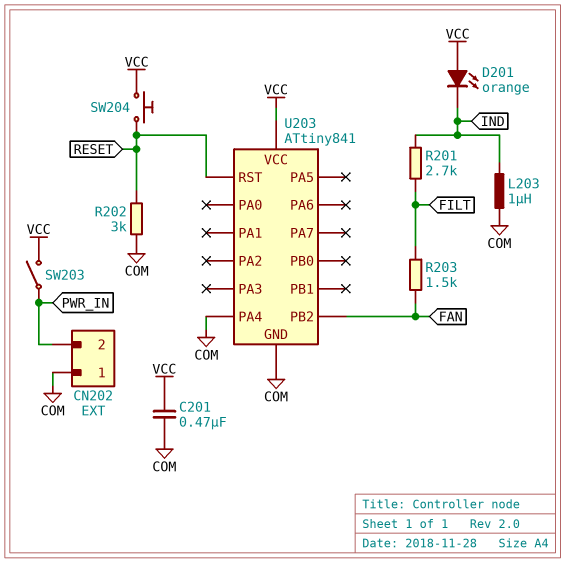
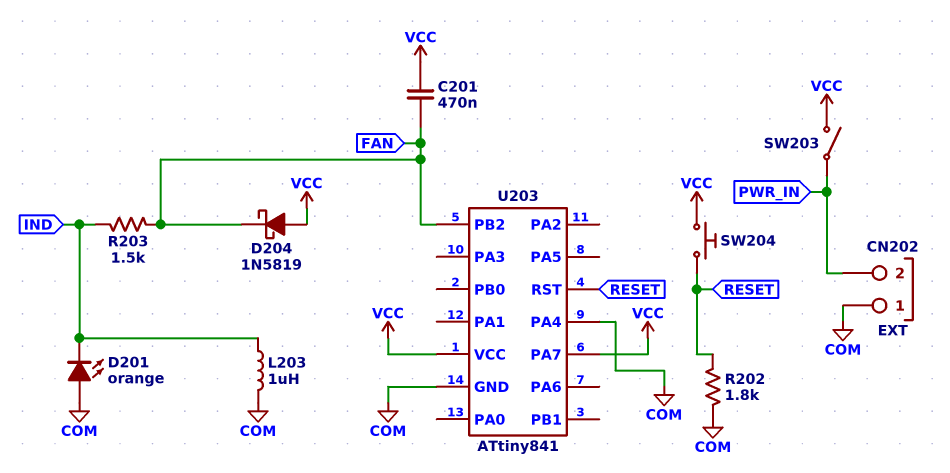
C201: 470nF (COM, VCC) -> 470nF (FAN, VCC)
D201: LED orange (A VCC, K IND) -> LED orange (A COM, K IND)
D204: none -> schottky 1N5819 (A VCC, K FAN)
R201: 2.7k (FILT, IND) -> none
R202: 3k (COM, RESET) -> 1.8k (COM, RESET)
R203: 1.5k (FAN, FILT) -> 1.5k (FAN, IND)
U203 pin PA7: none -> VCC

